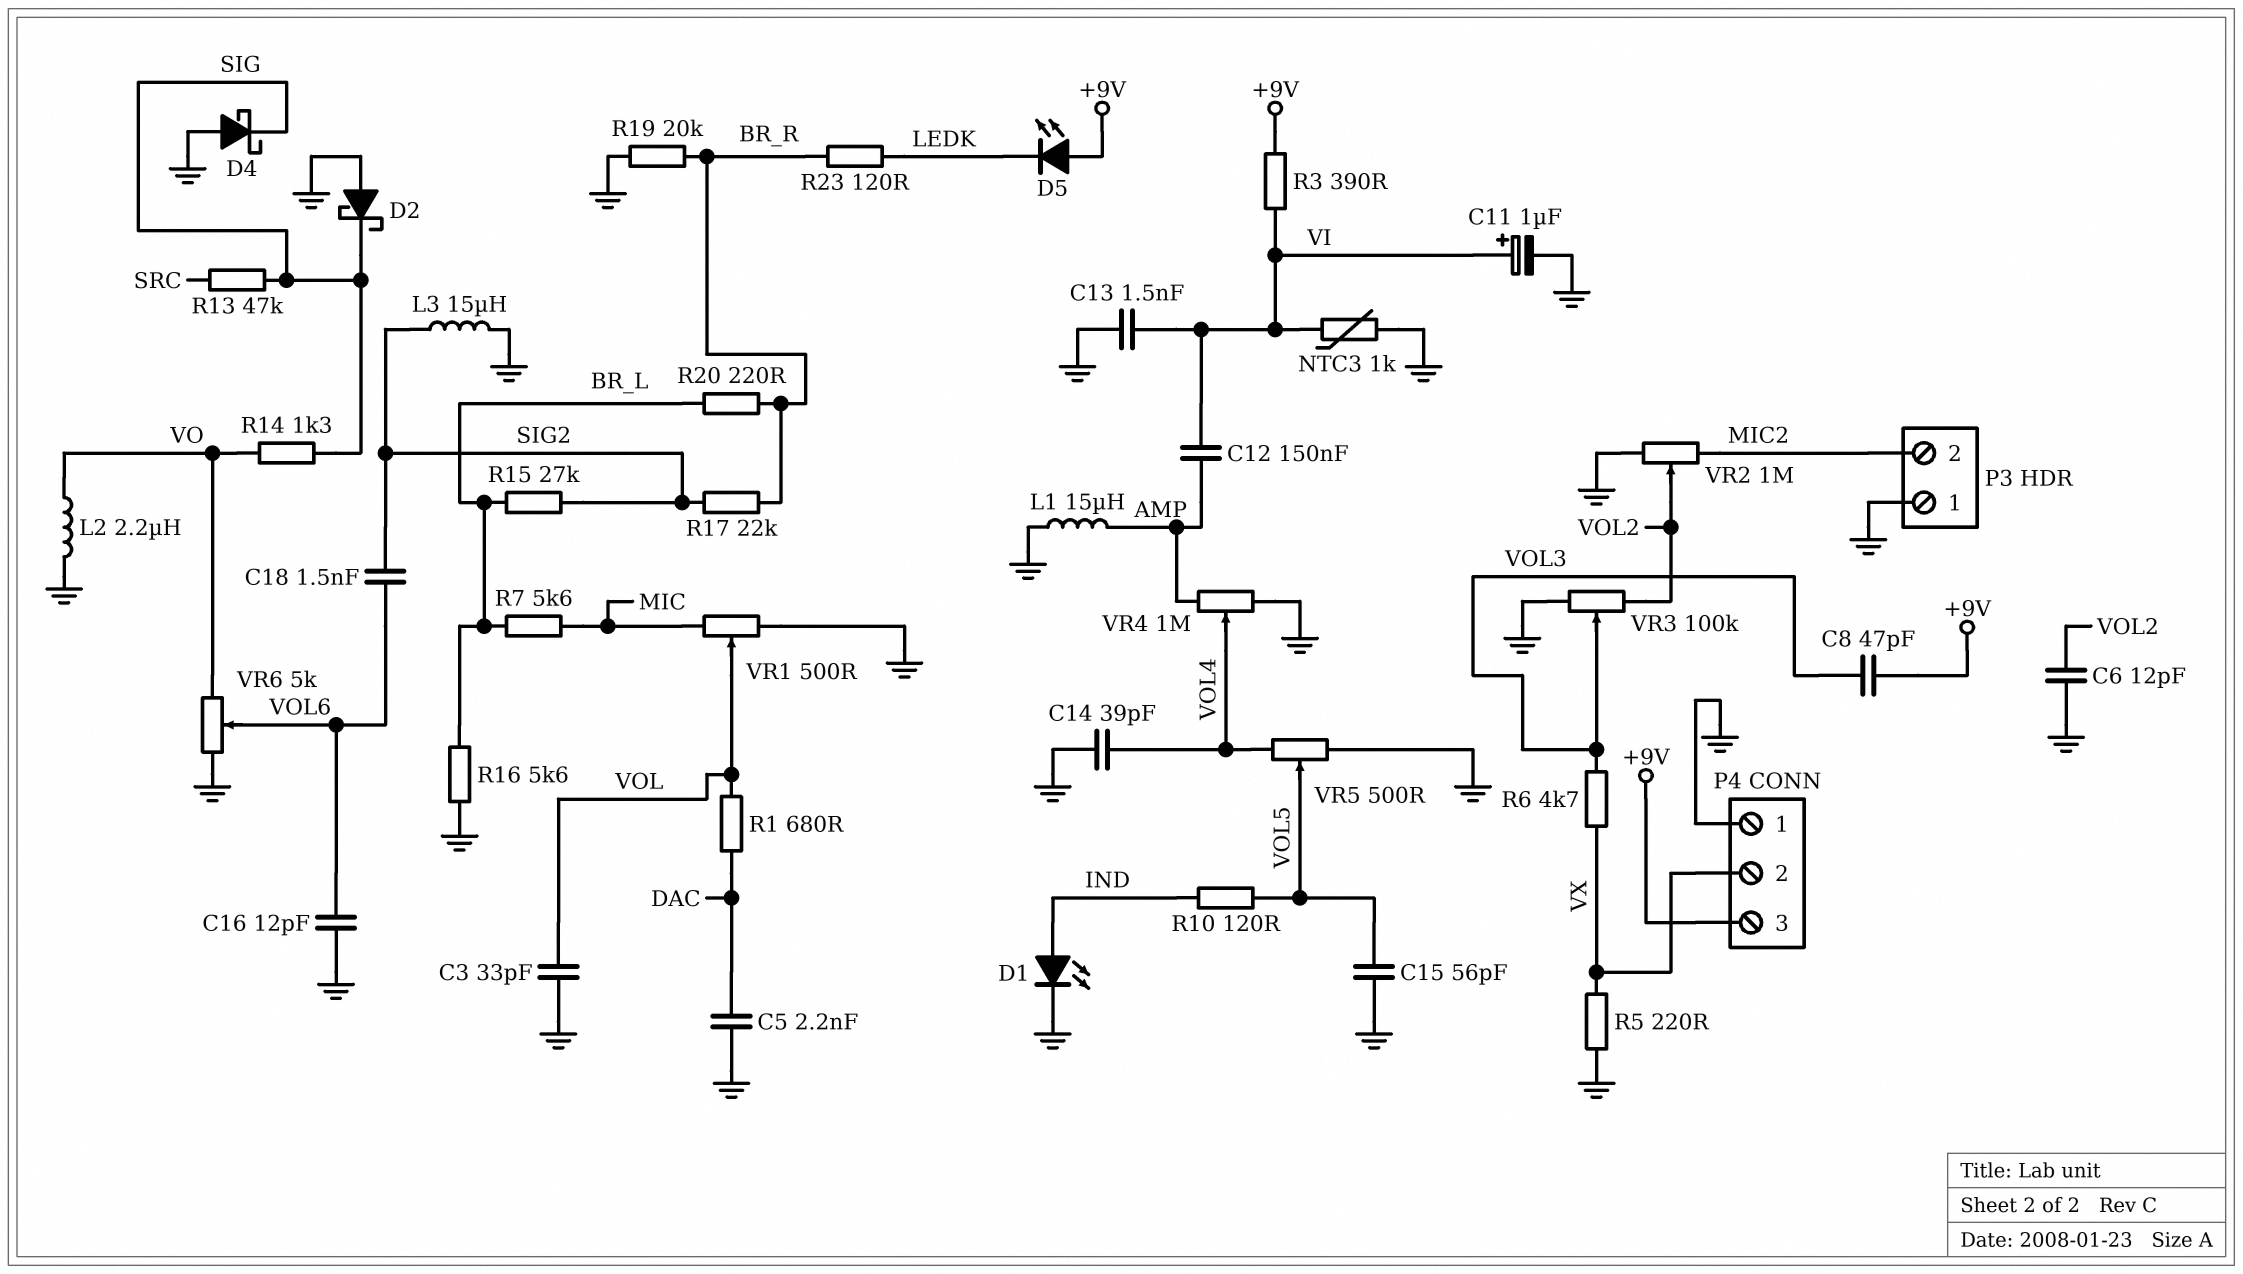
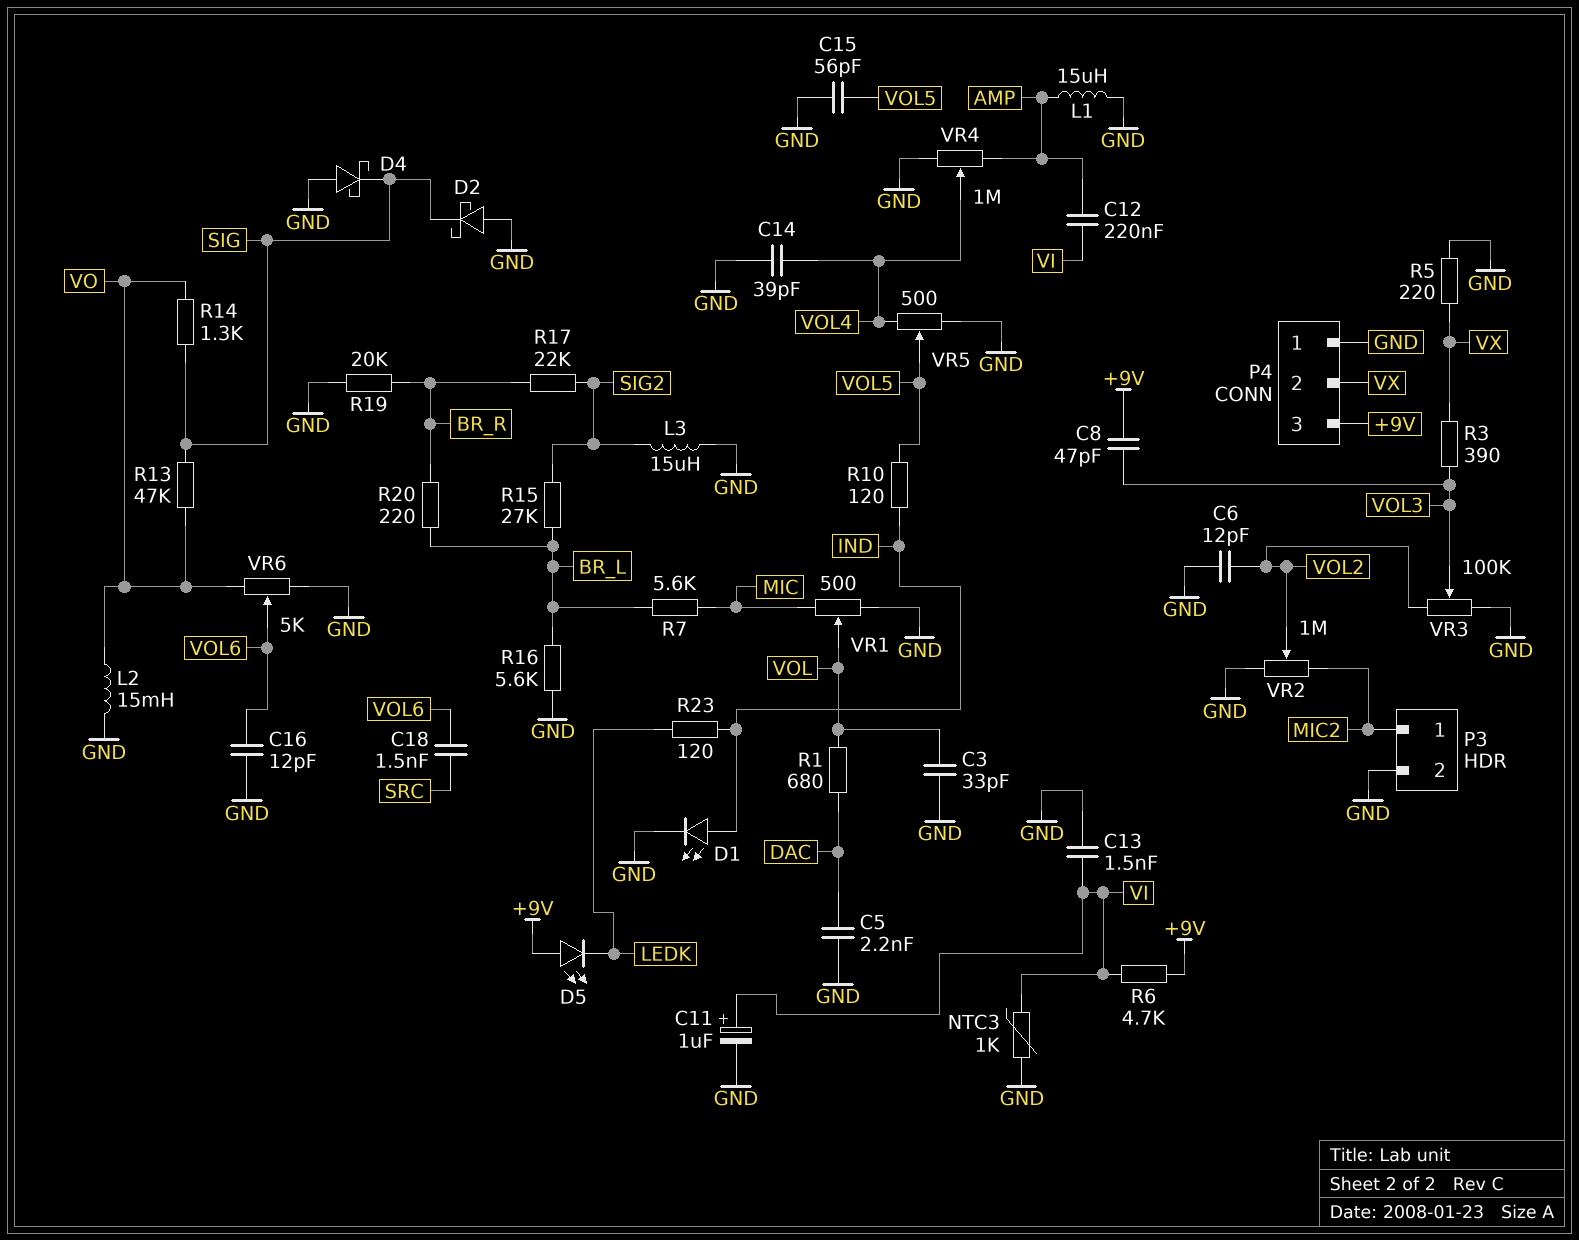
C12: 150nF (AMP, VI) -> 220nF (AMP, VI)
C18: 1.5nF (SIG2, VOL6) -> 1.5nF (SRC, VOL6)
L2: 2.2uH (GND, VO) -> 15mH (GND, VO)
P3 pin 1: GND -> MIC2
P3 pin 2: MIC2 -> GND
R3: 390 (+9V, VI) -> 390 (VOL3, VX)
R6: 4.7k (VOL3, VX) -> 4.7k (+9V, VI)
R13: 47k (SIG, SRC) -> 47k (SIG, VO)
R23: 120 (BR_R, LEDK) -> 120 (IND, LEDK)

